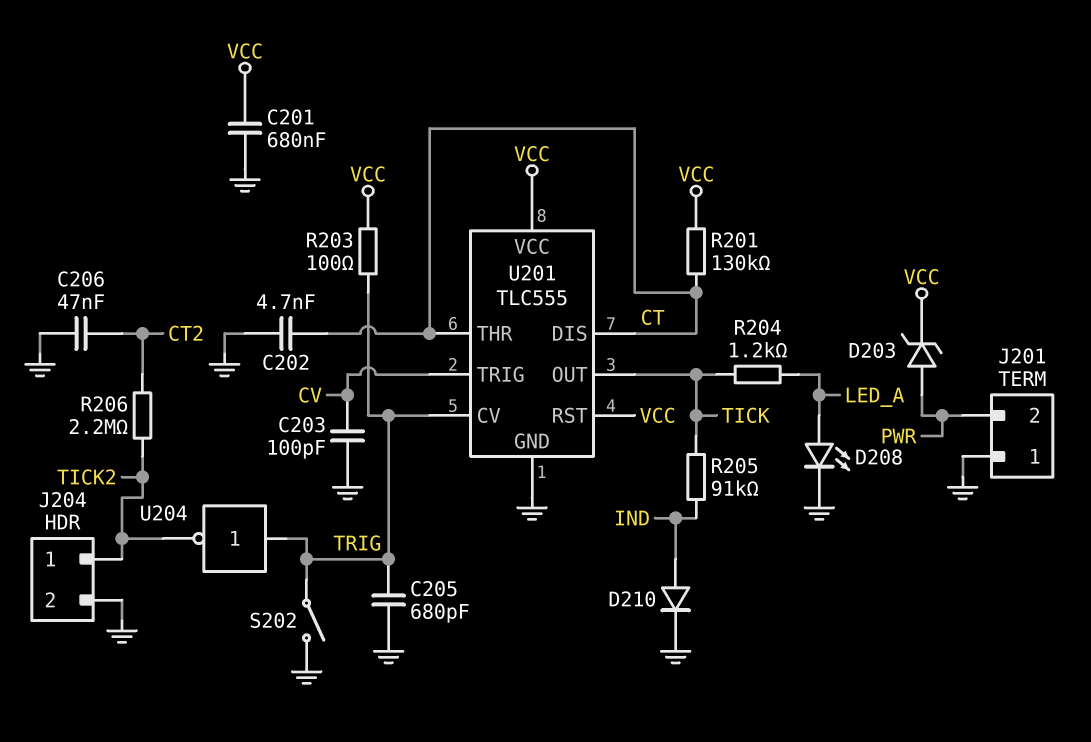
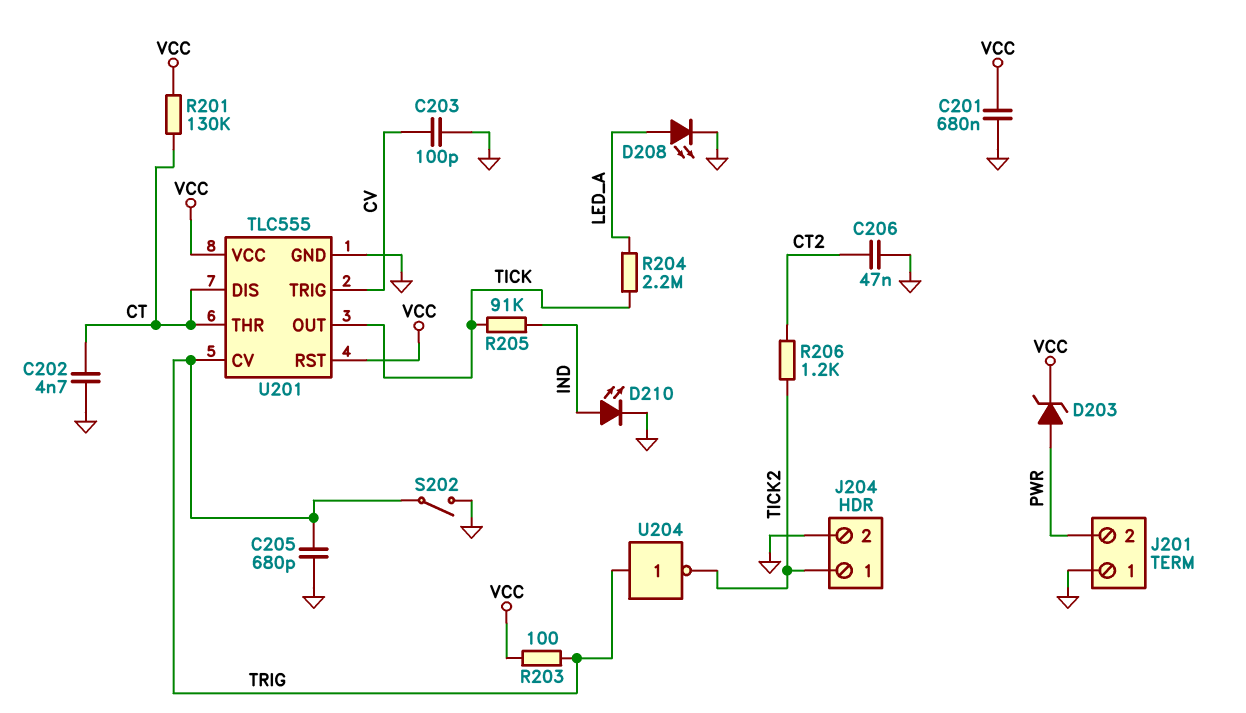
D210: diode (A IND, K GND) -> LED (A IND, K GND)
R204: 1.2k (LED_A, TICK) -> 2.2M (LED_A, TICK)
R206: 2.2M (CT2, TICK2) -> 1.2k (CT2, TICK2)

